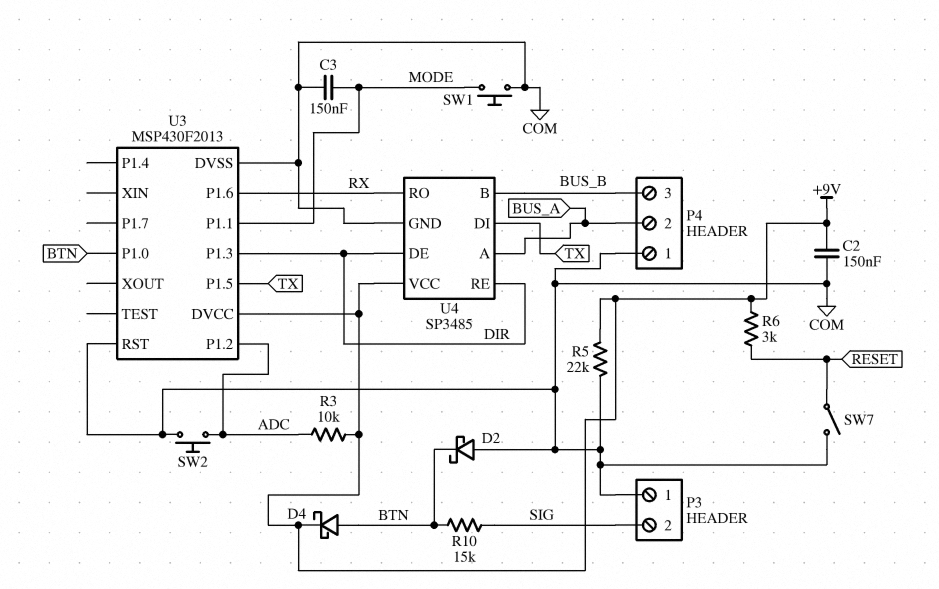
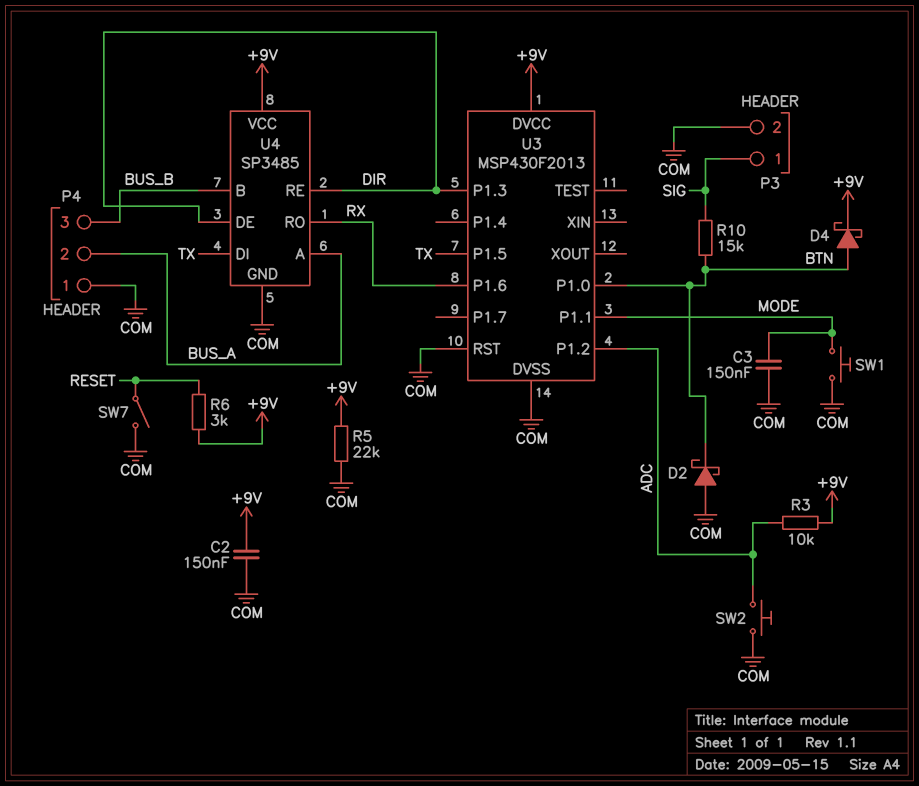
P3 pin 1: COM -> SIG
P3 pin 2: SIG -> COM

